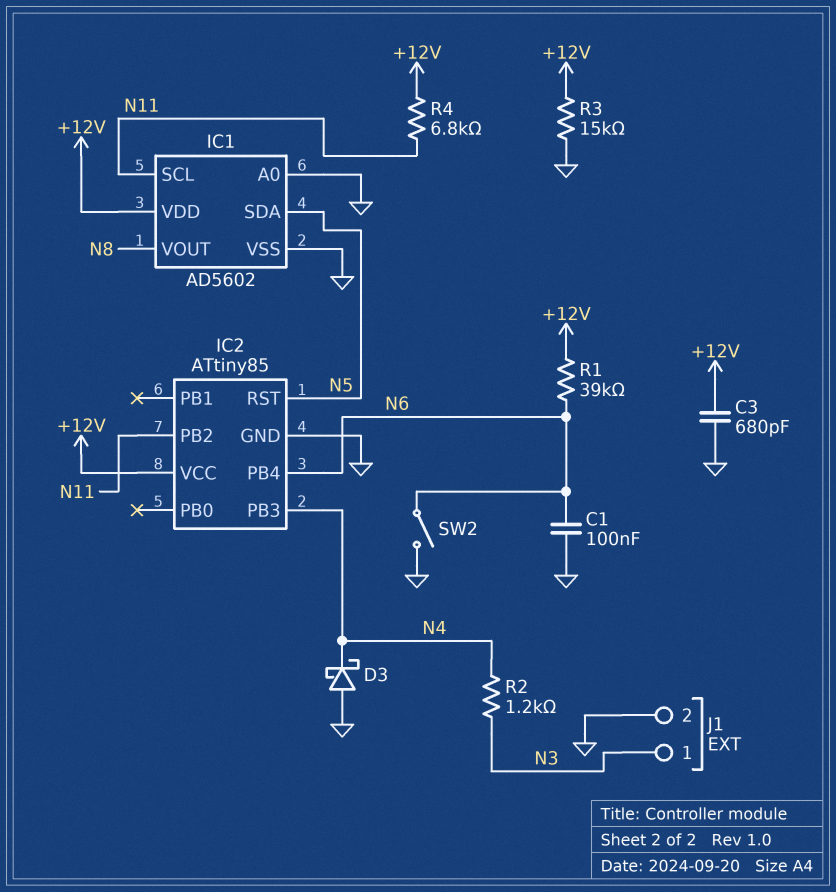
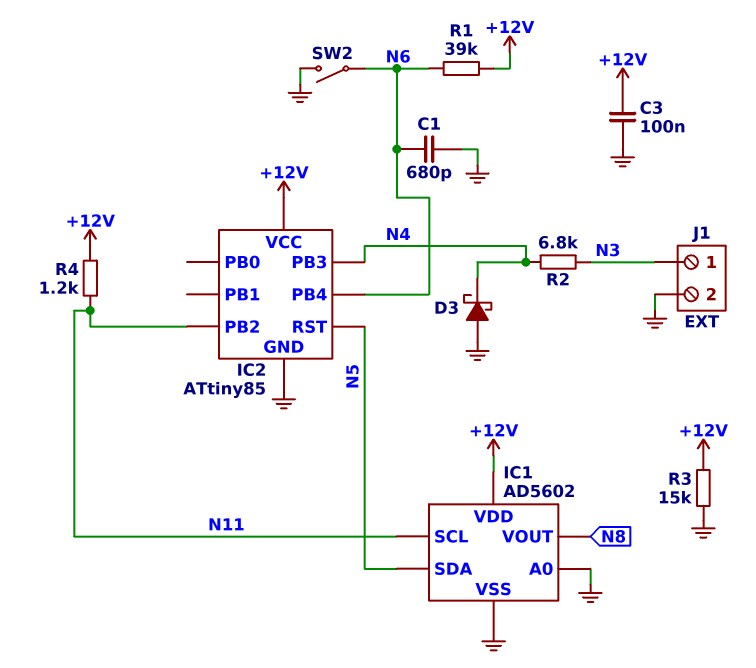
C1: 100nF (GND, N6) -> 680pF (GND, N6)
C3: 680pF (+12V, GND) -> 100nF (+12V, GND)
R2: 1.2k (N3, N4) -> 6.8k (N3, N4)
R4: 6.8k (+12V, N11) -> 1.2k (+12V, N11)

